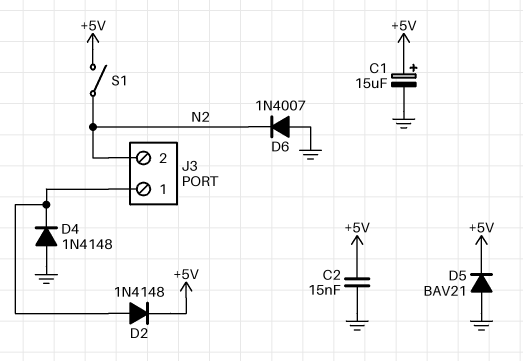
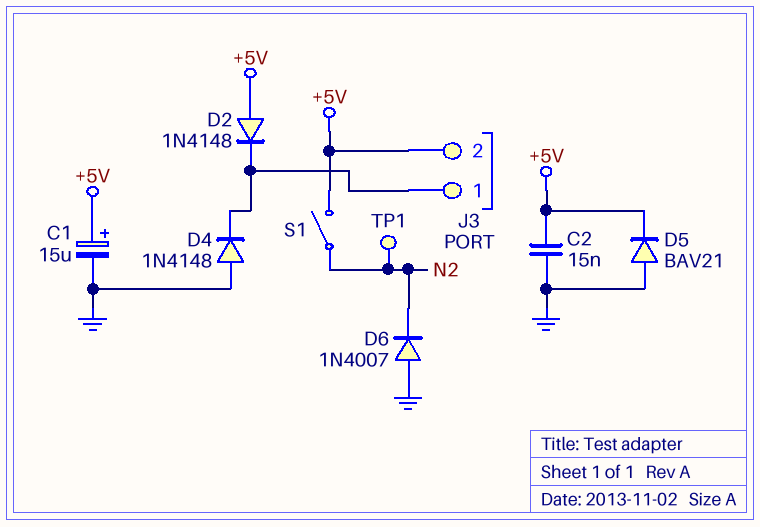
D2: diode 1N4148 (A J3/1, K +5V) -> diode 1N4148 (A +5V, K J3/1)
J3 pin 2: N2 -> +5V
TP1: none -> test point (N2)

